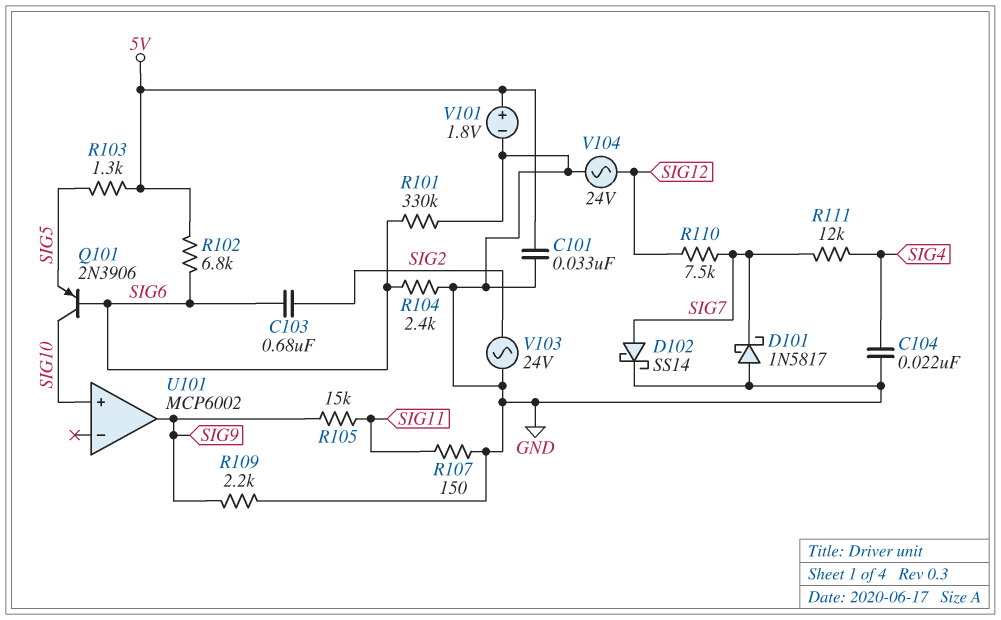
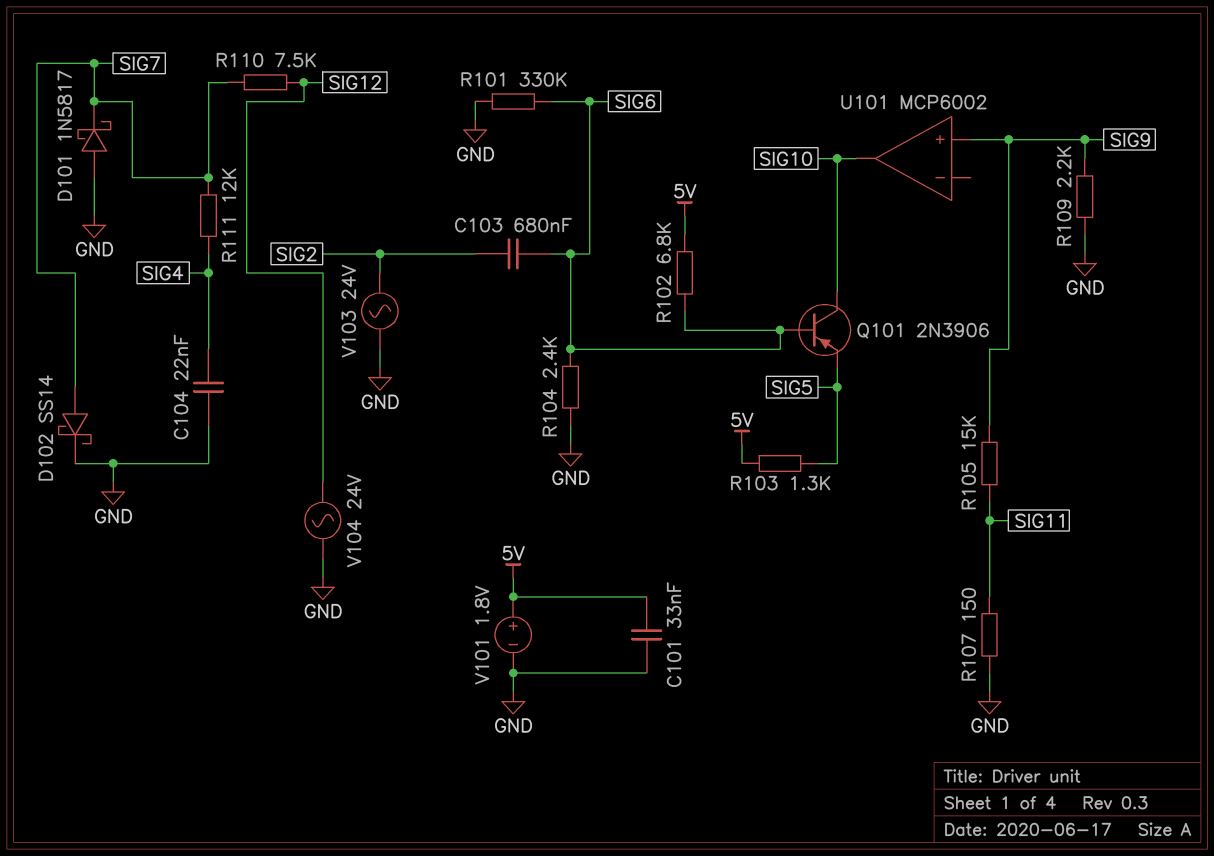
U101 pin in+: SIG10 -> SIG9
U101 pin out: SIG9 -> SIG10

